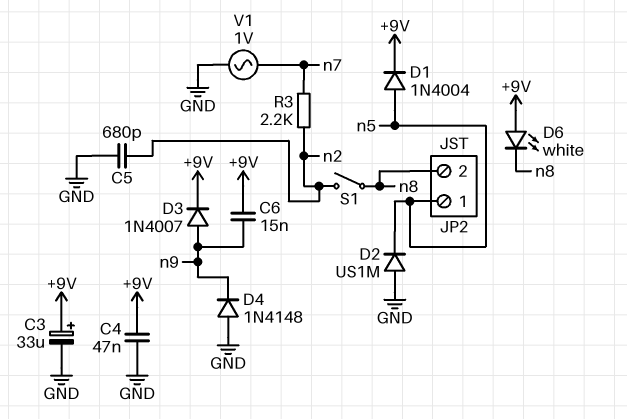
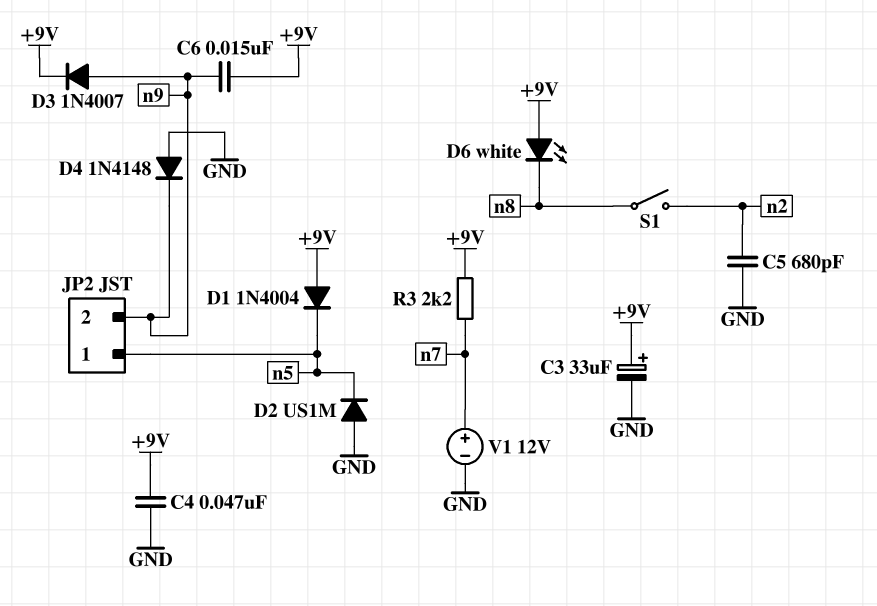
D1: diode 1N4004 (A n5, K +9V) -> diode 1N4004 (A +9V, K n5)
JP2 pin 2: n8 -> n9
R3: 2.2k (n2, n7) -> 2.2k (+9V, n7)
V1: AC 1V (GND, n7) -> 12V (plus n7, minus GND)

